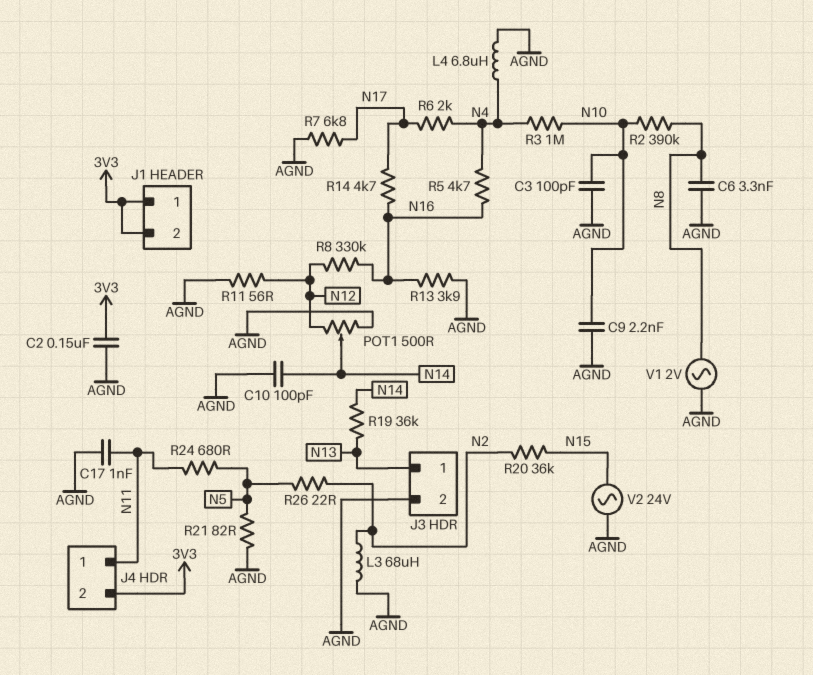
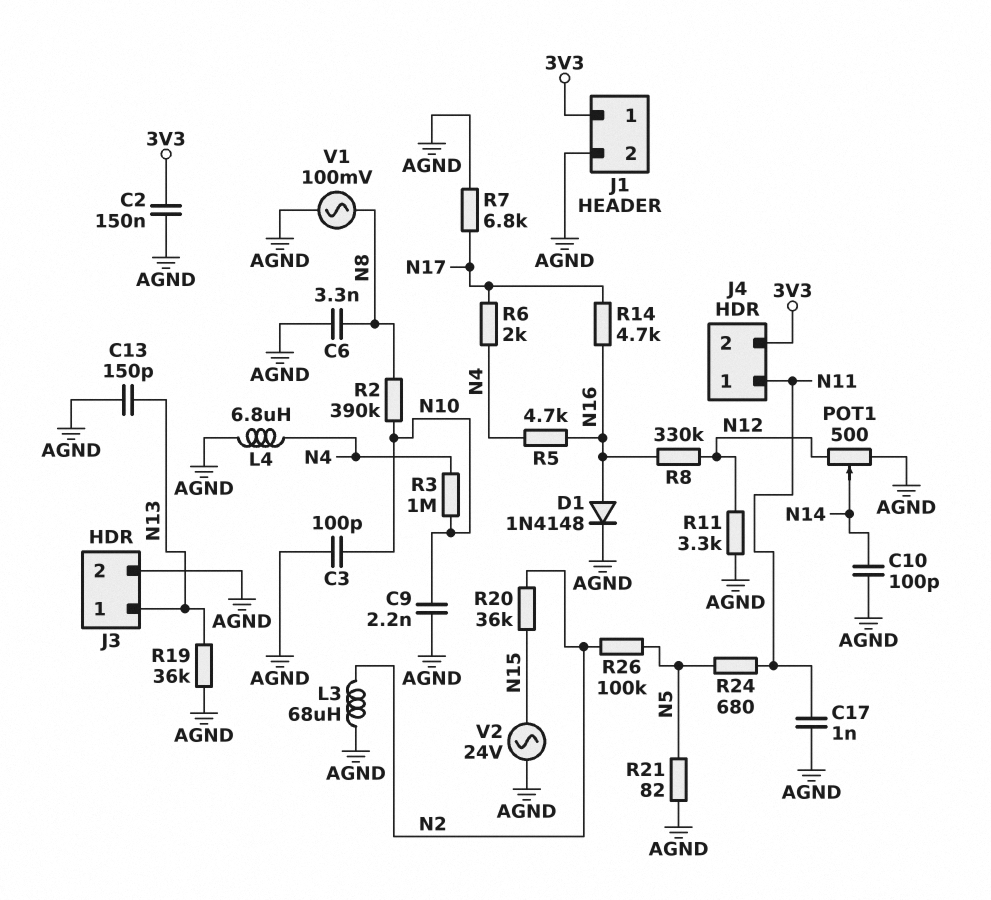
C13: none -> 150pF (AGND, N13)
D1: none -> diode 1N4148 (A N16, K AGND)
J1 pin 2: 3V3 -> AGND
R11: 56 (AGND, N12) -> 3.3k (AGND, N12)
R13: 3.9k (AGND, N16) -> none
R19: 36k (N13, N14) -> 36k (AGND, N13)
R26: 22 (N2, N5) -> 100k (N2, N5)
V1: AC 2V (AGND, N8) -> AC 100mV (AGND, N8)

